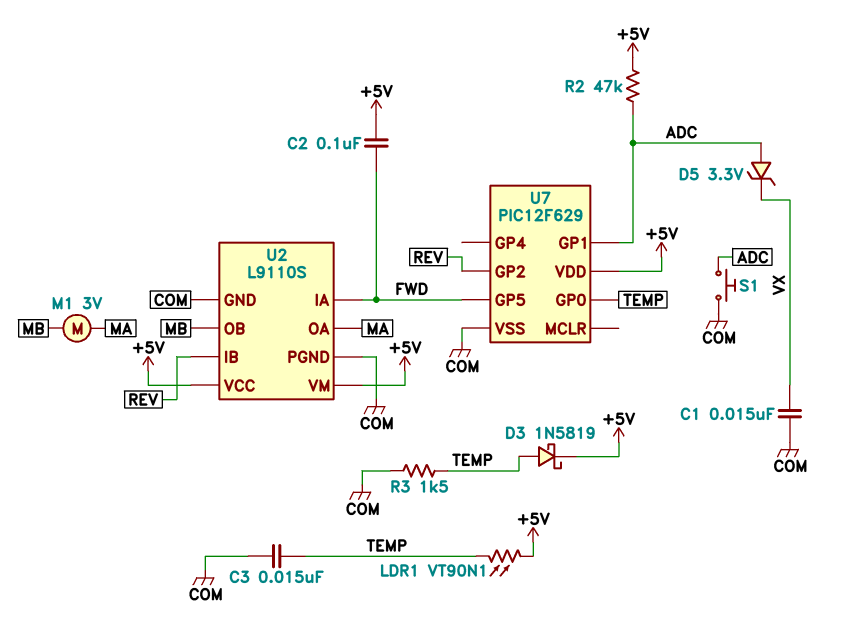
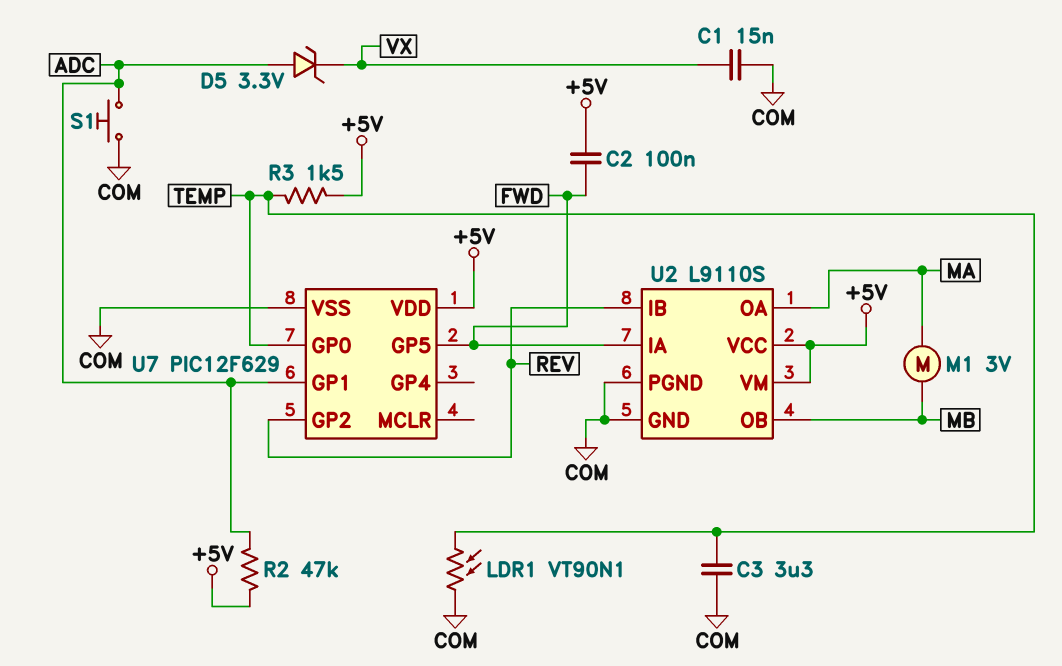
C3: 15nF (COM, TEMP) -> 3.3uF (COM, TEMP)
D3: schottky 1N5819 (A TEMP, K +5V) -> none
LDR1: VT90N1 (+5V, TEMP) -> VT90N1 (COM, TEMP)
R3: 1.5k (COM, TEMP) -> 1.5k (+5V, TEMP)

